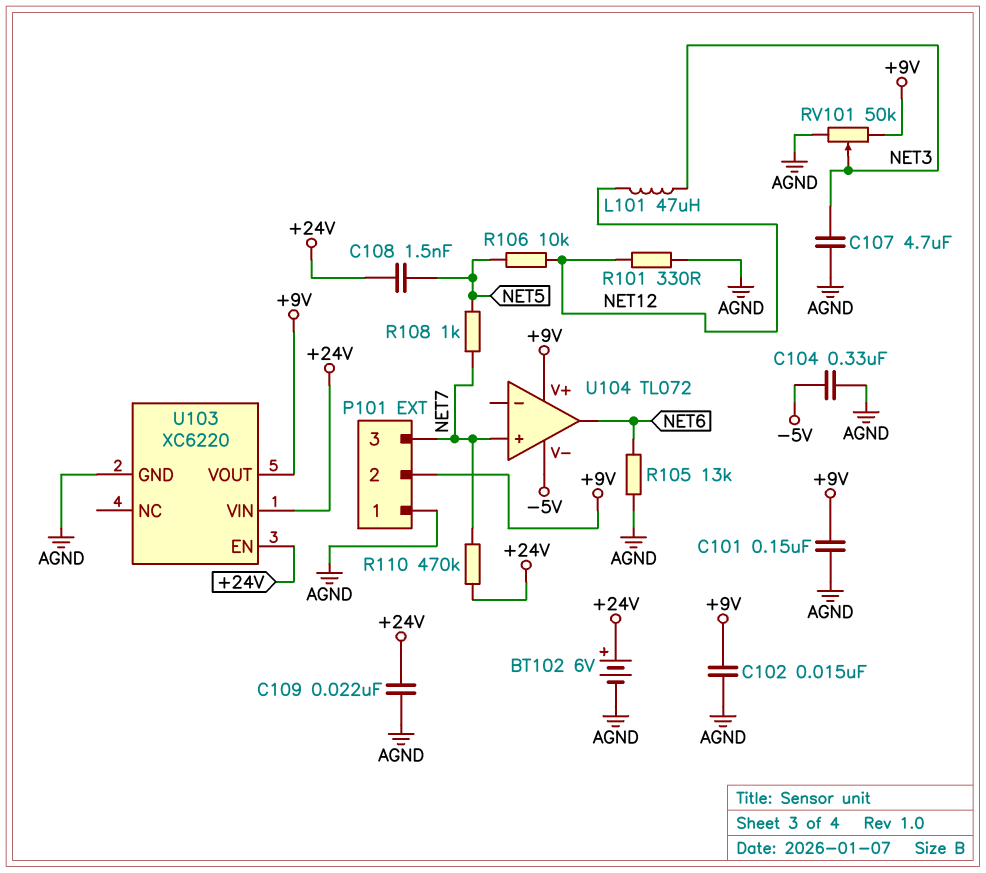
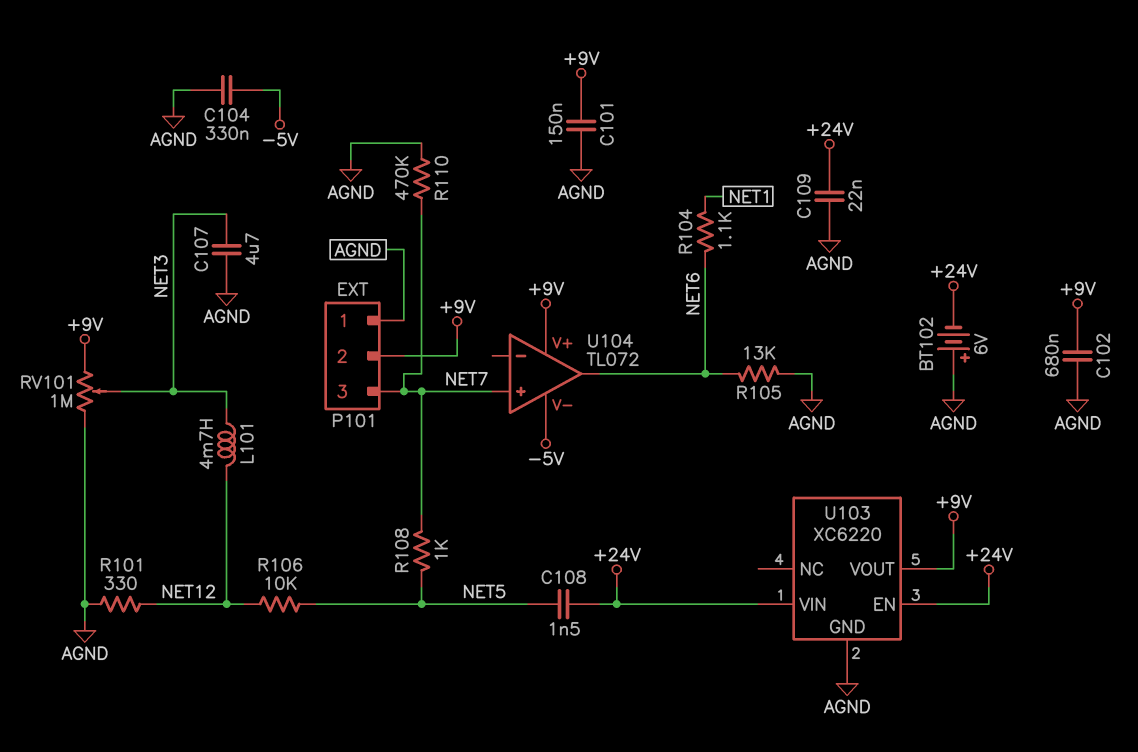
BT102: 6V (plus +24V, minus AGND) -> 6V (plus AGND, minus +24V)
C102: 15nF (+9V, AGND) -> 680nF (+9V, AGND)
L101: 47uH (NET3, NET12) -> 4.7mH (NET3, NET12)
R104: none -> 1.1k (NET1, NET6)
R110: 470k (+24V, NET7) -> 470k (AGND, NET7)
RV101: 50k (+9V, AGND, wiper NET3) -> 1M (+9V, AGND, wiper NET3)

